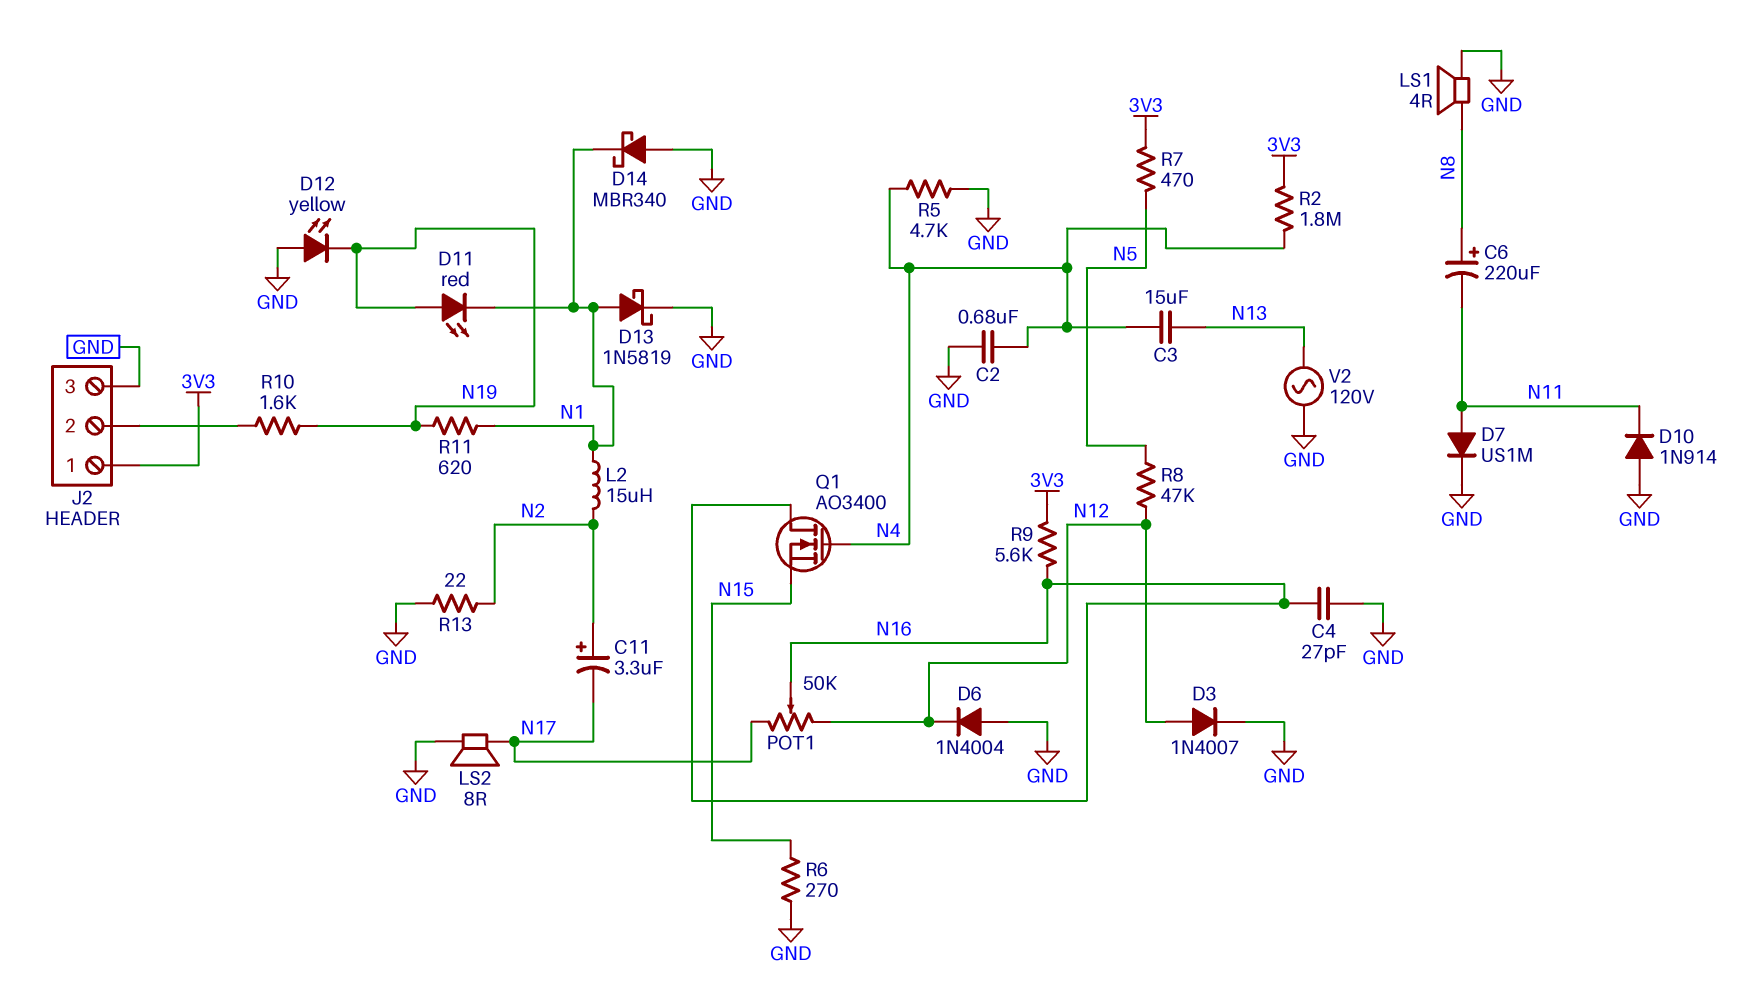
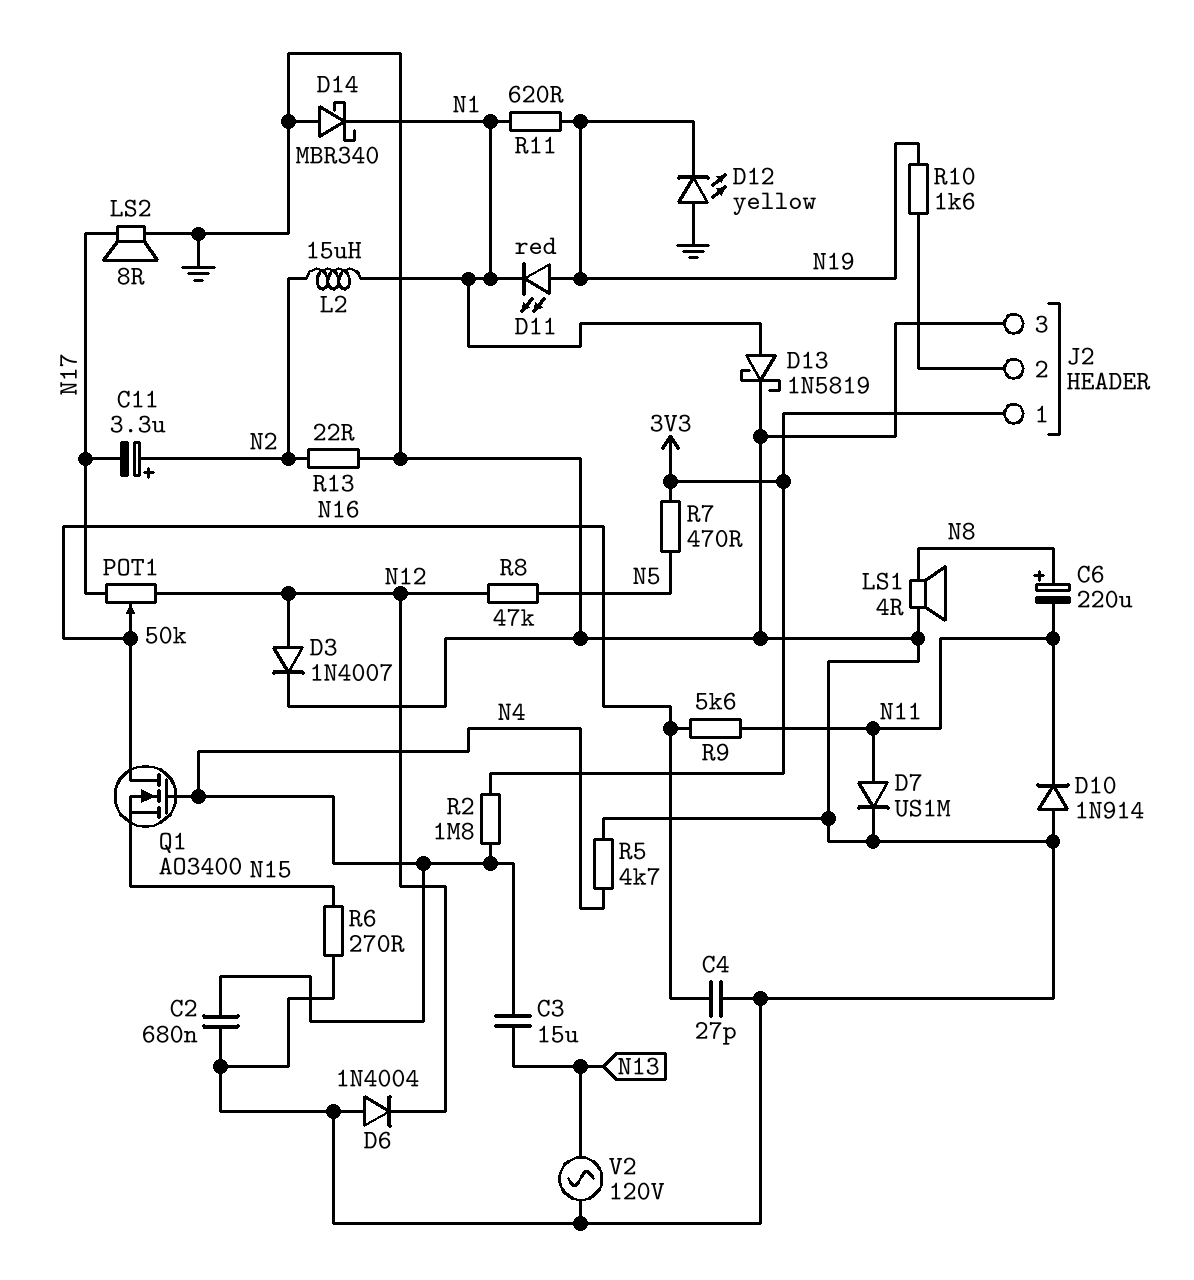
R9: 5.6k (3V3, N16) -> 5.6k (N11, N16)

